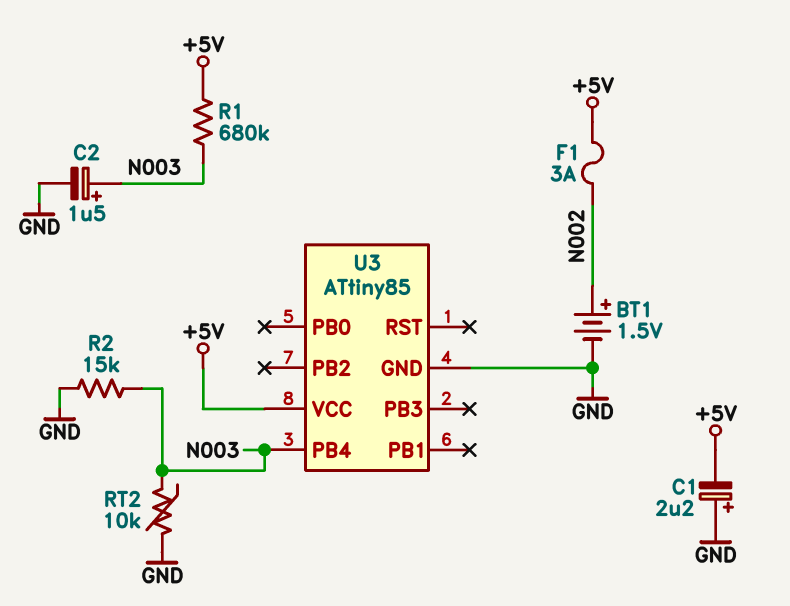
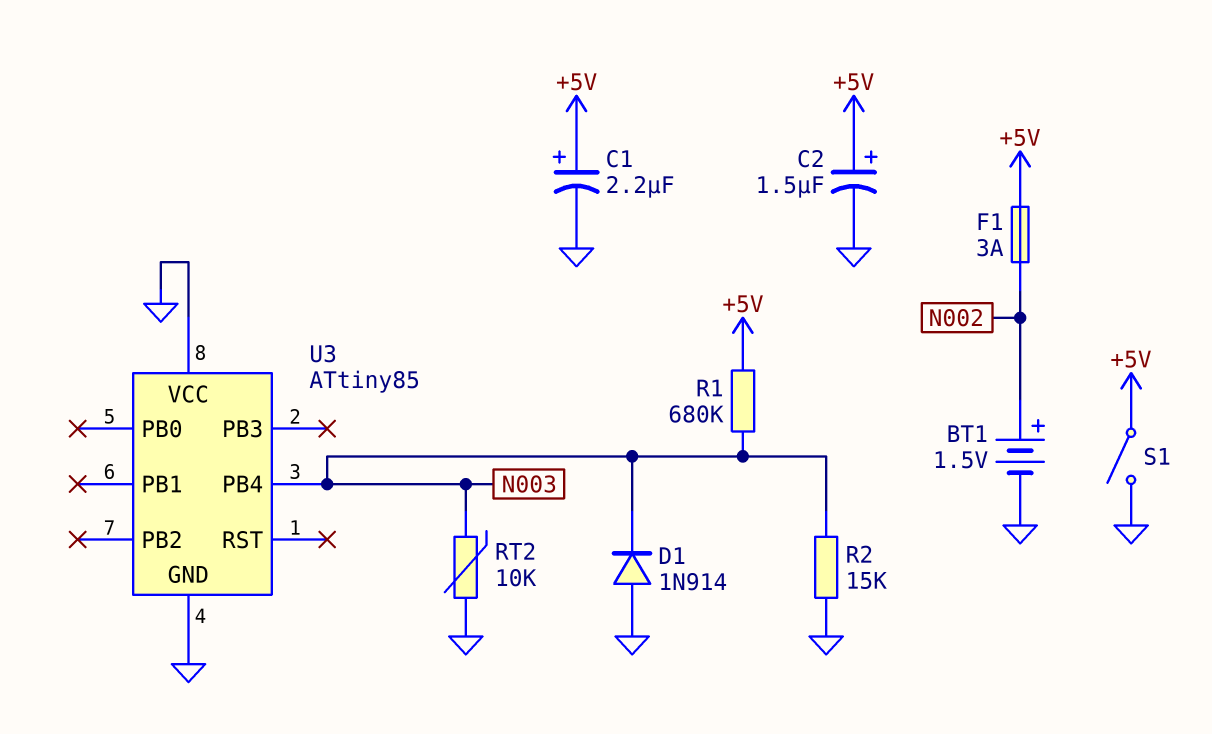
C1: 2.2uF (plus GND, minus +5V) -> 2.2uF (plus +5V, minus GND)
C2: 1.5uF (plus N003, minus GND) -> 1.5uF (plus +5V, minus GND)
D1: none -> diode 1N914 (A GND, K N003)
S1: none -> switch (+5V, GND)
U3 pin VCC: +5V -> GND

